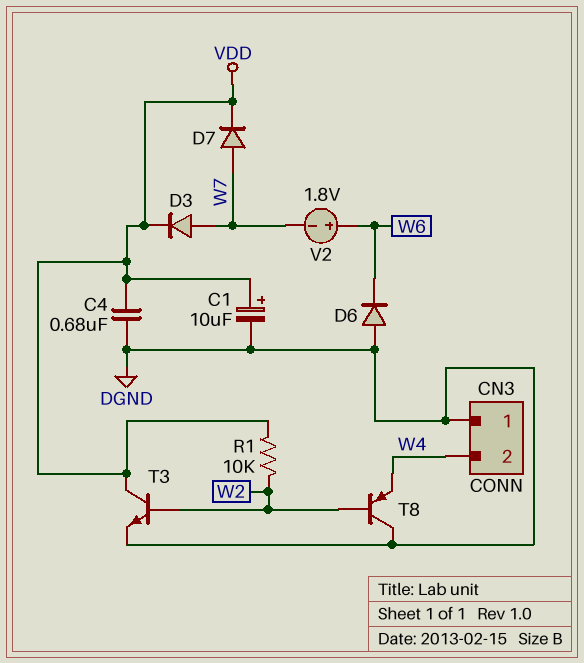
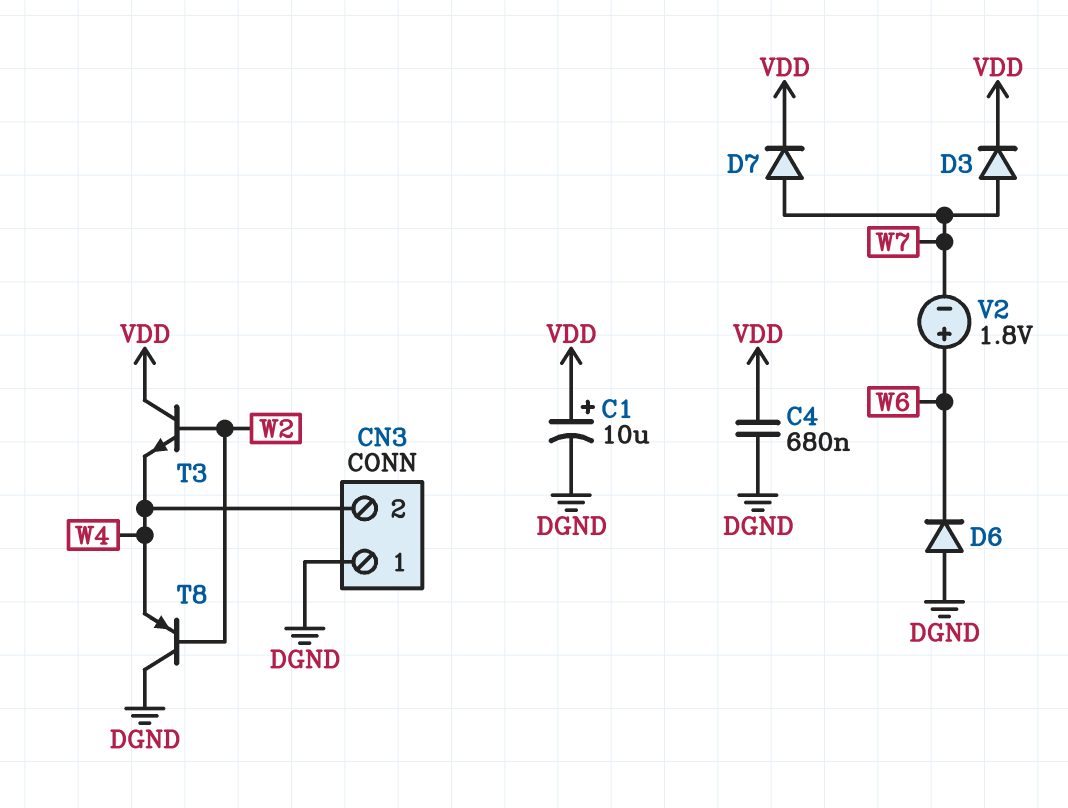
R1: 10k (VDD, W2) -> none
T3: NPN (B W2, C VDD, E DGND) -> NPN (B W2, C VDD, E W4)

